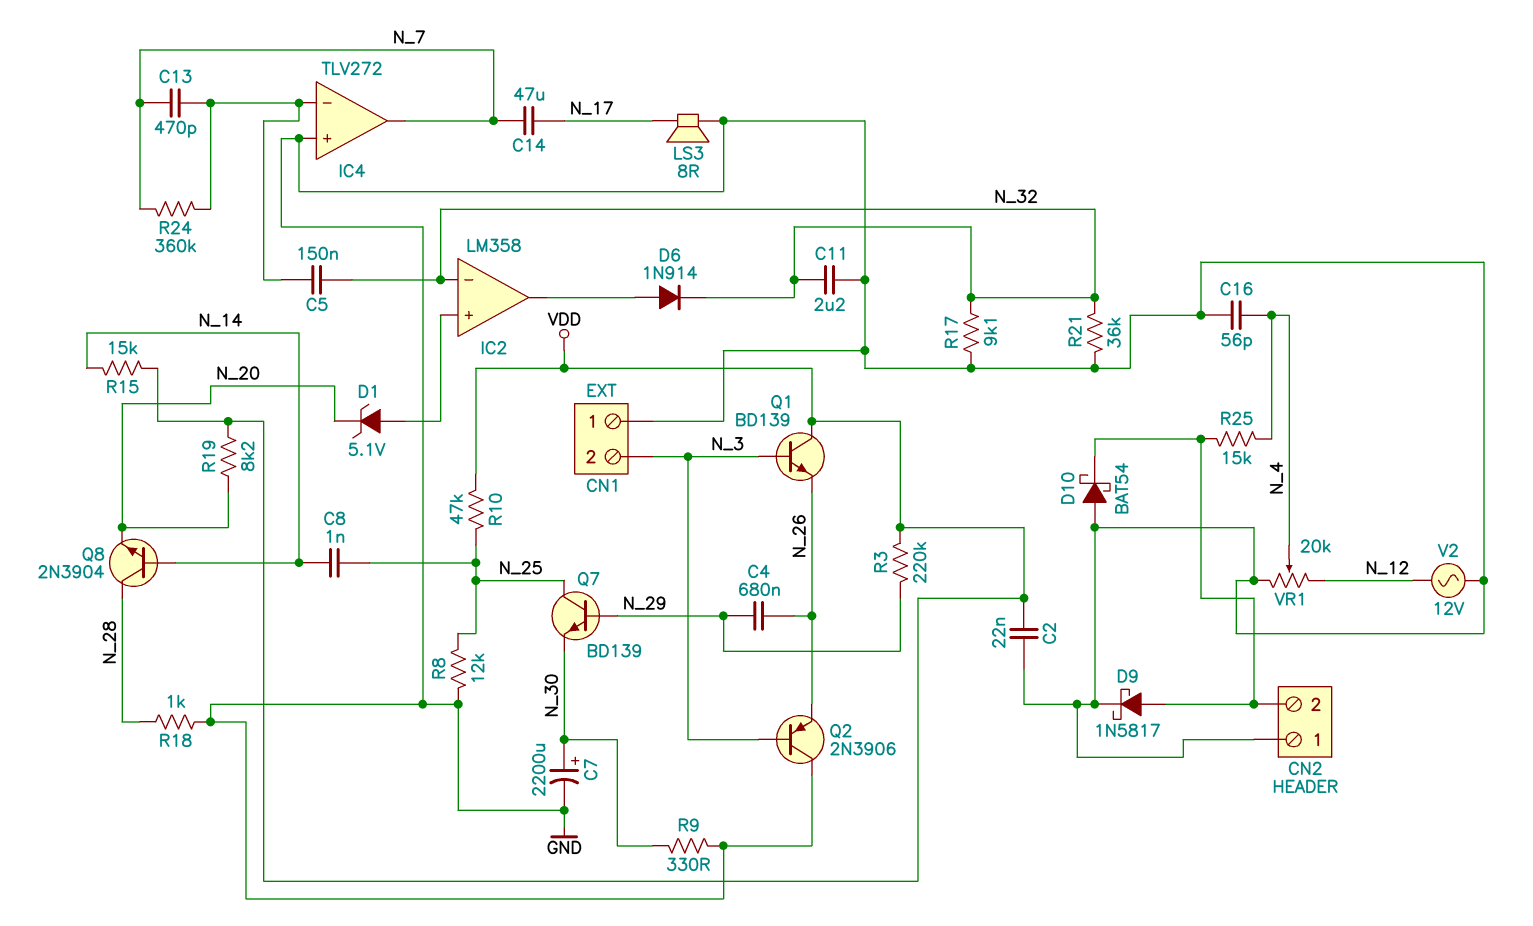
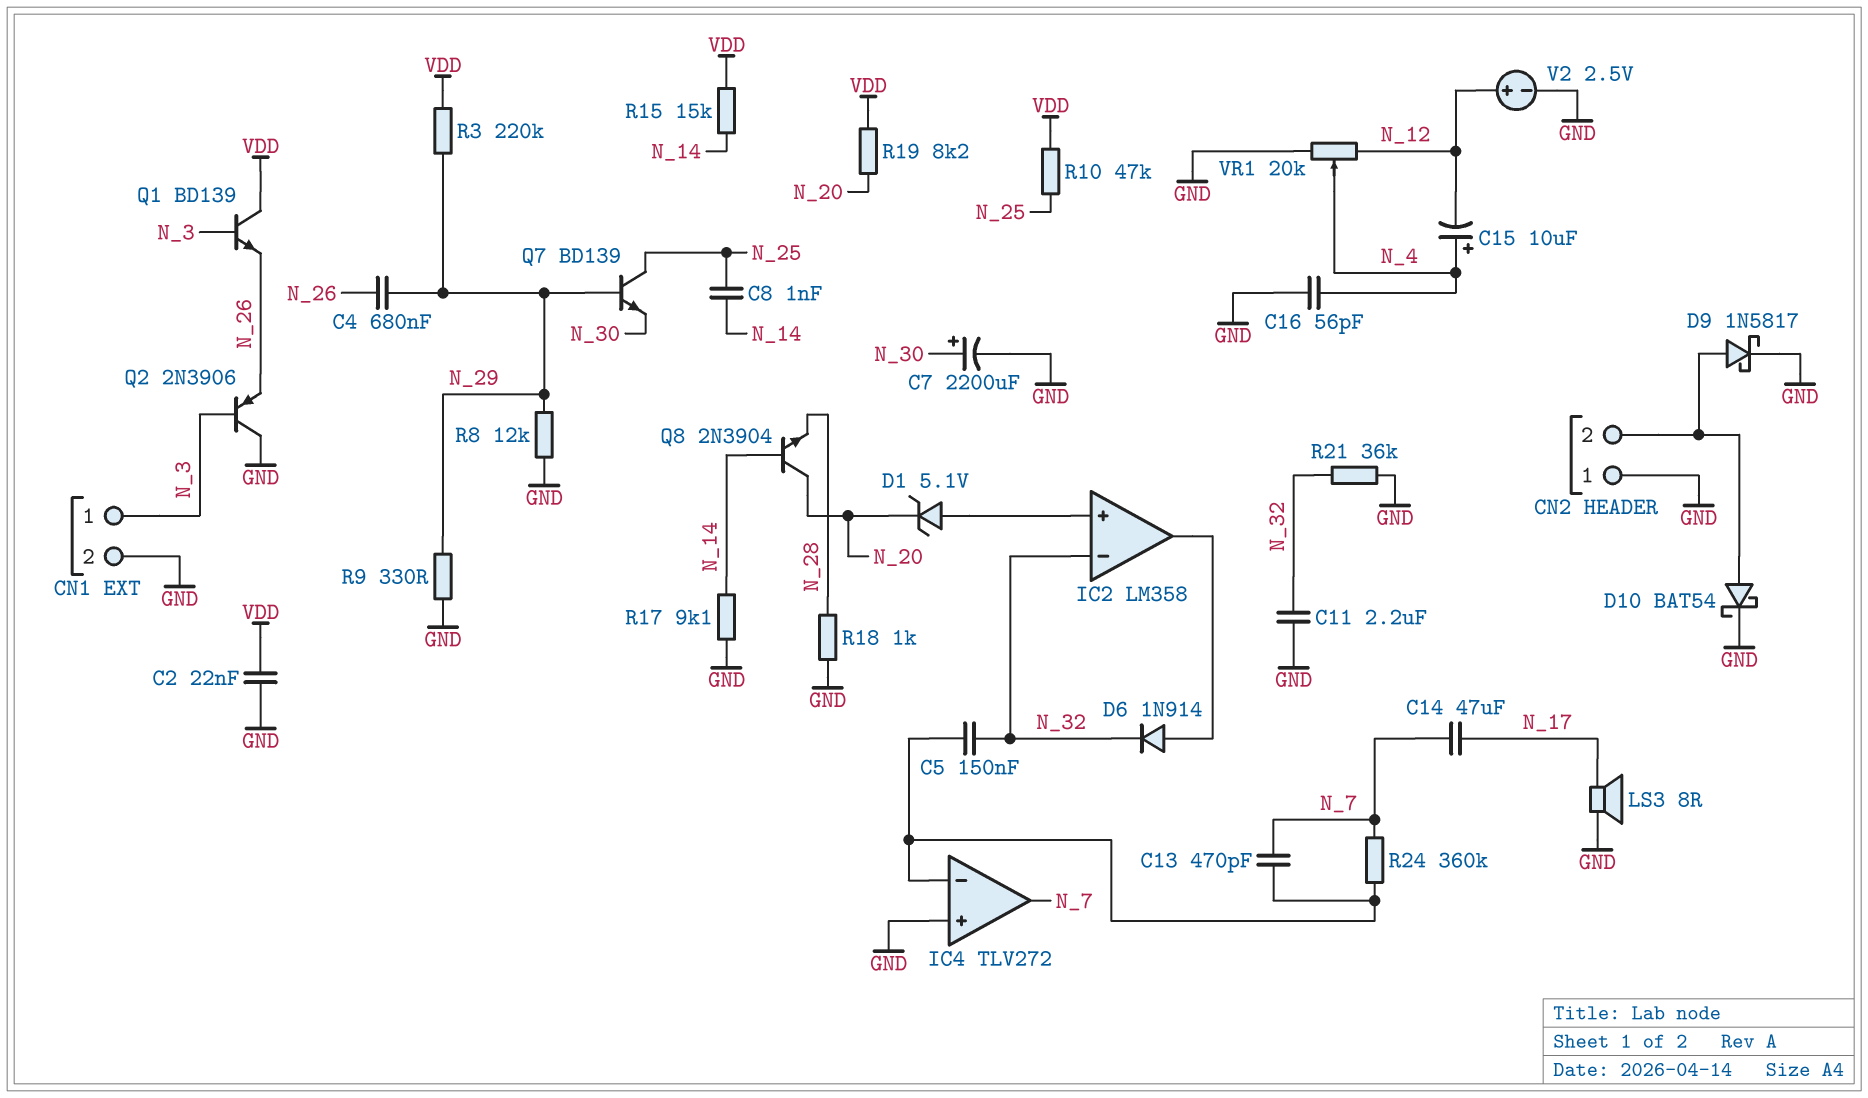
C15: none -> 10uF (plus N_4, minus N_12)
CN1 pin 1: GND -> N_3
CN1 pin 2: N_3 -> GND
D10: schottky BAT54 (A GND, K CN2/2) -> schottky BAT54 (A CN2/2, K GND)
Q8: NPN 2N3904 (B N_14, C N_28, E N_20) -> NPN 2N3904 (B N_14, C N_20, E N_28)
R8: 12k (GND, N_25) -> 12k (GND, N_29)
R9: 330 (GND, N_30) -> 330 (GND, N_29)
R17: 9.1k (GND, N_32) -> 9.1k (GND, N_14)
R25: 15k (CN2/2, N_4) -> none
V2: AC 12V (GND, N_12) -> 2.5V (plus N_12, minus GND)

